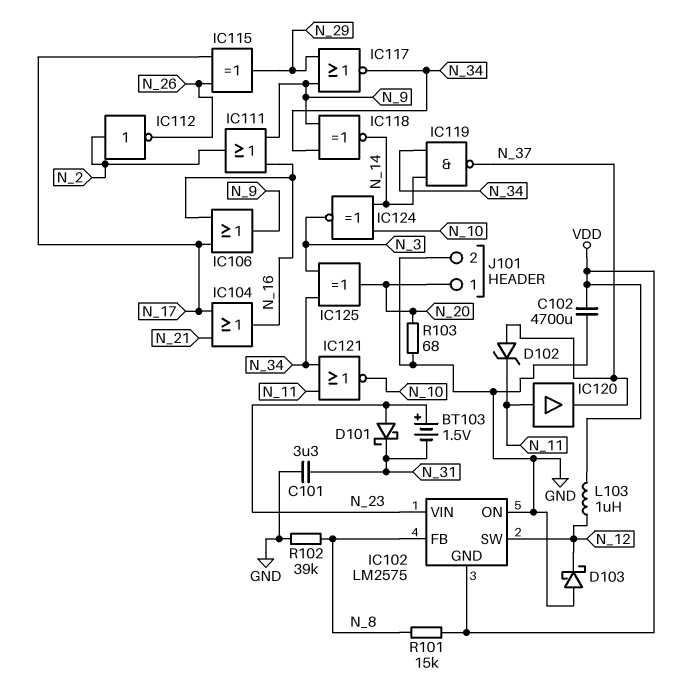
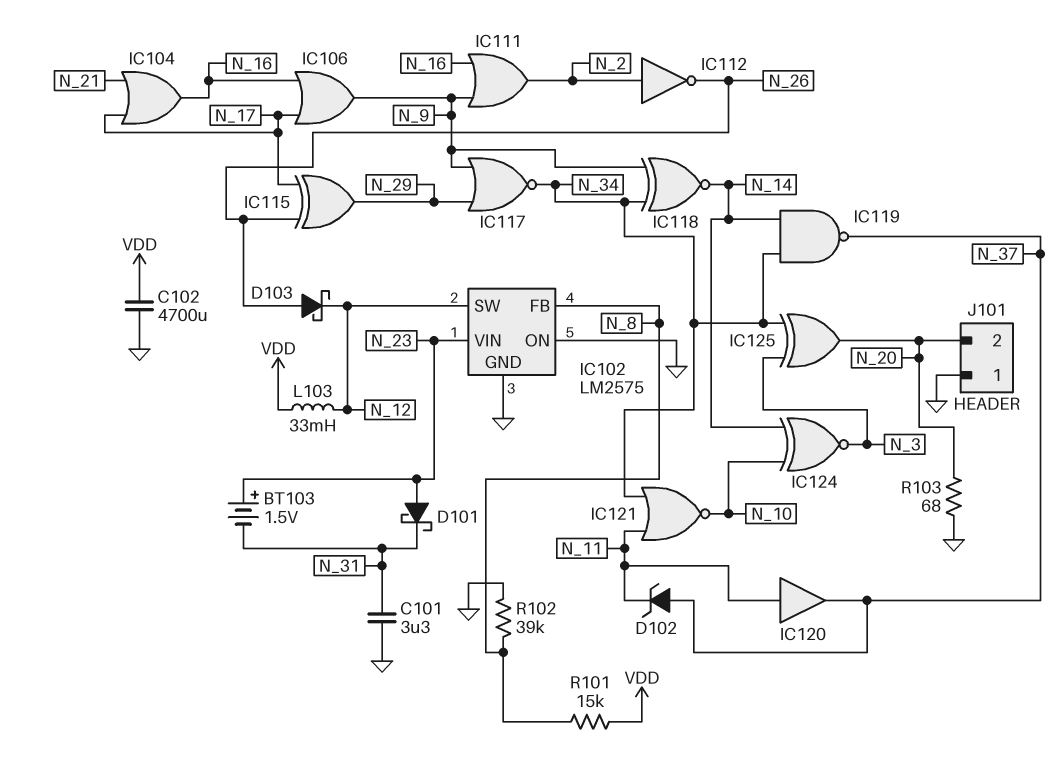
D103: schottky (A GND, K N_12) -> schottky (A N_26, K N_12)
IC102 pin GND: VDD -> GND
J101 pin 1: N_20 -> GND
J101 pin 2: GND -> N_20
L103: 1uH (N_12, VDD) -> 33mH (N_12, VDD)

